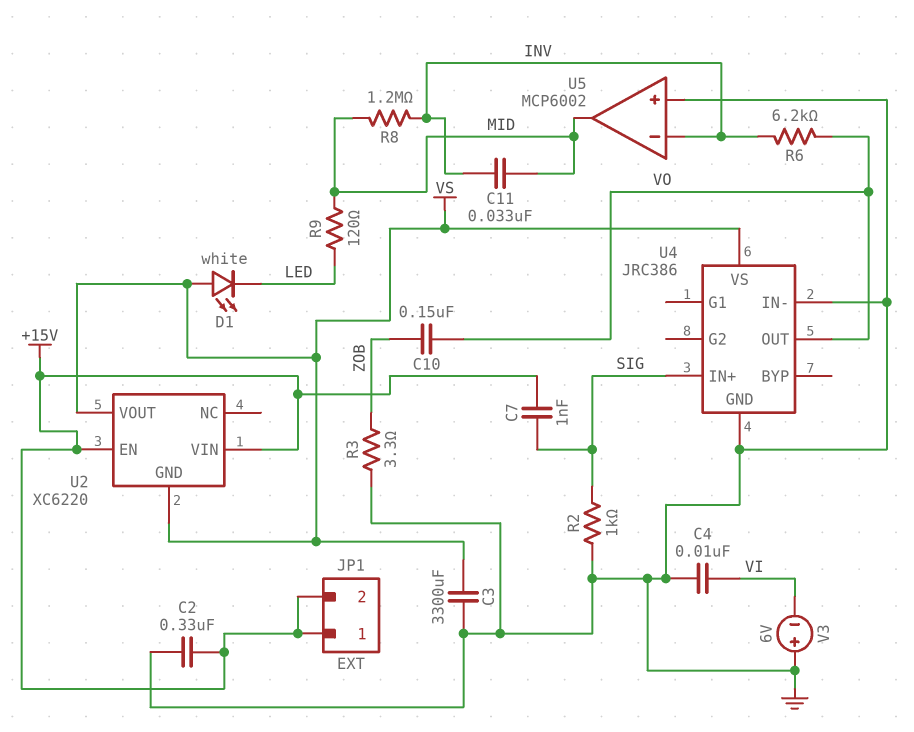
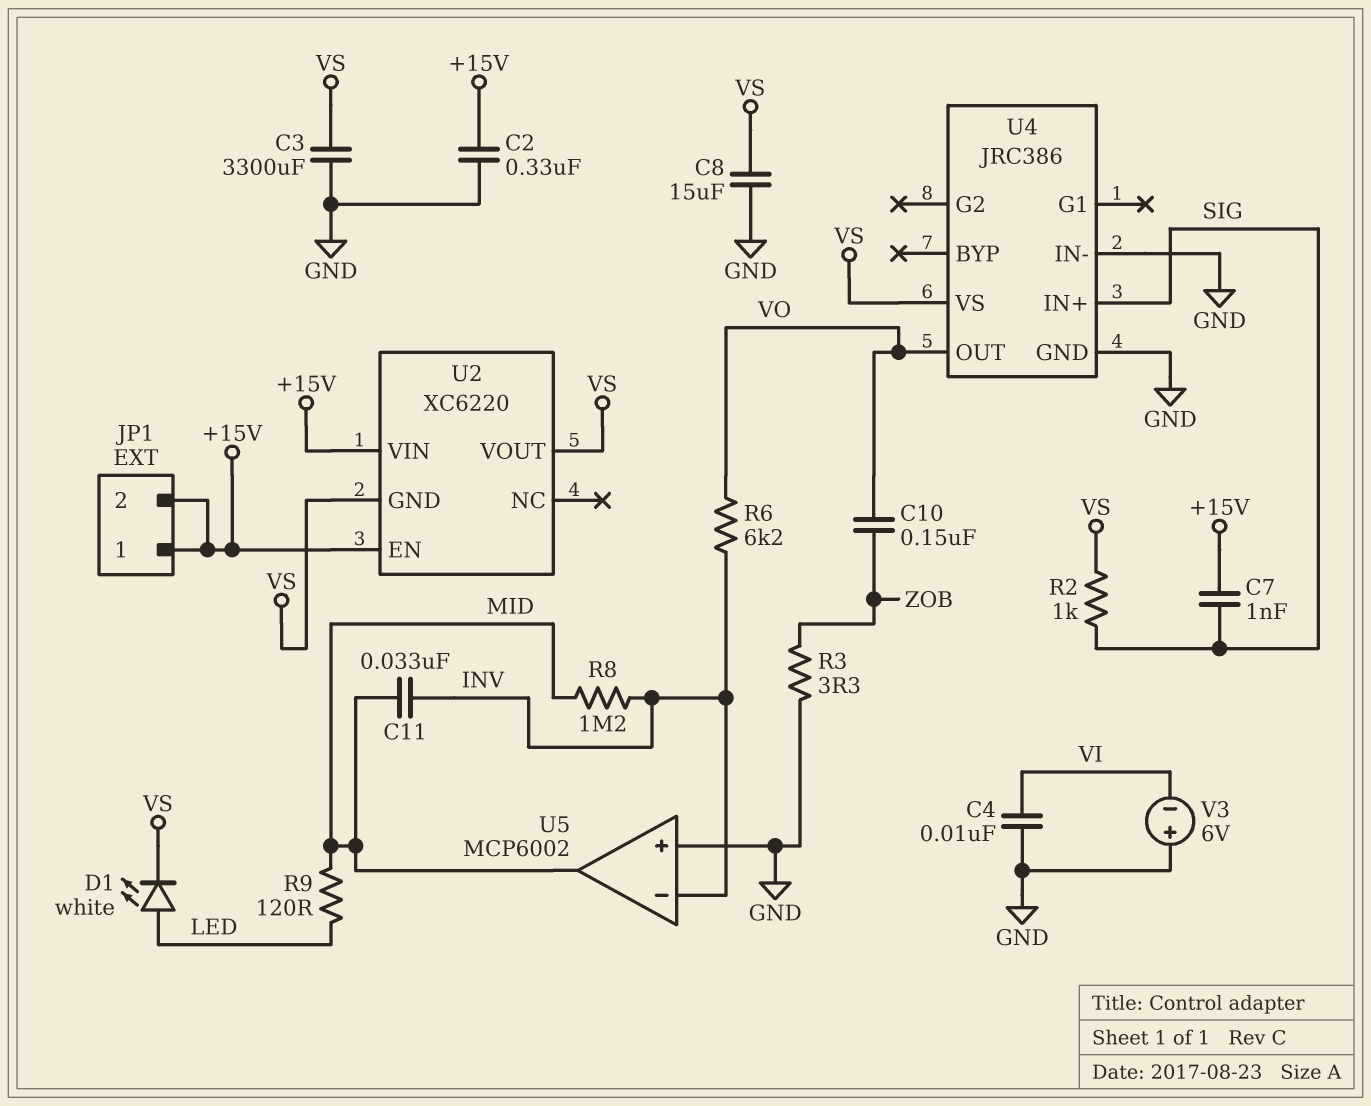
C8: none -> 15uF (GND, VS)
D1: LED white (A VS, K LED) -> LED white (A LED, K VS)
R2: 1k (GND, SIG) -> 1k (SIG, VS)

